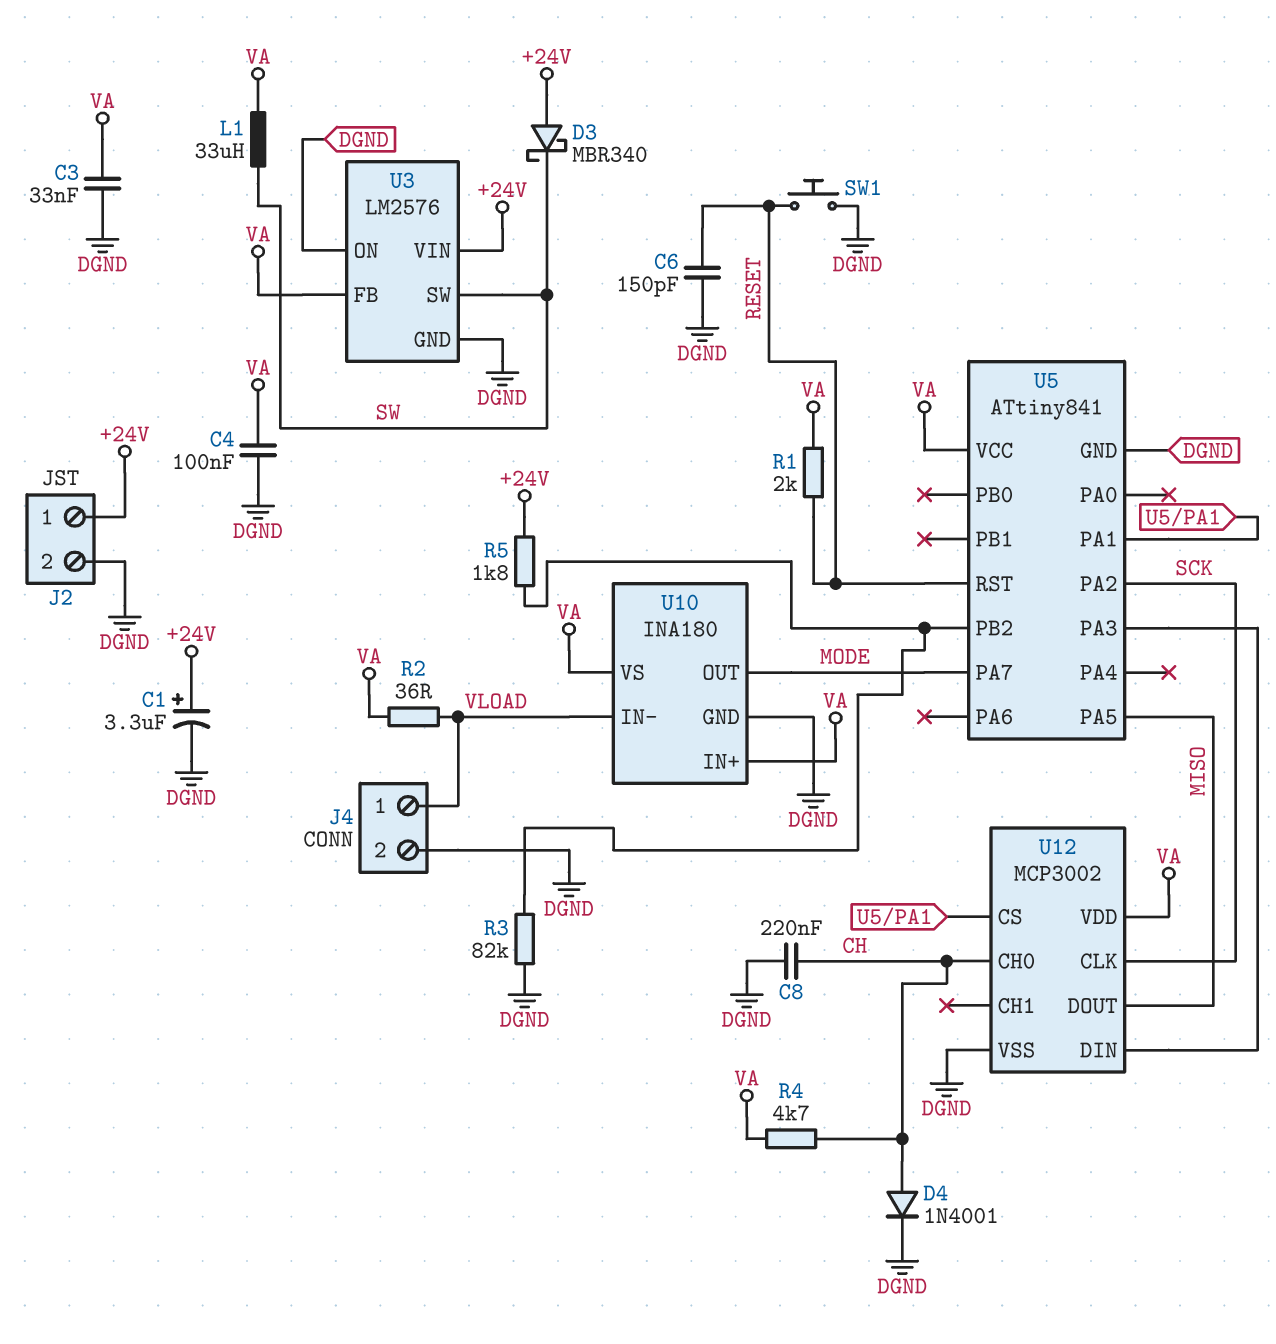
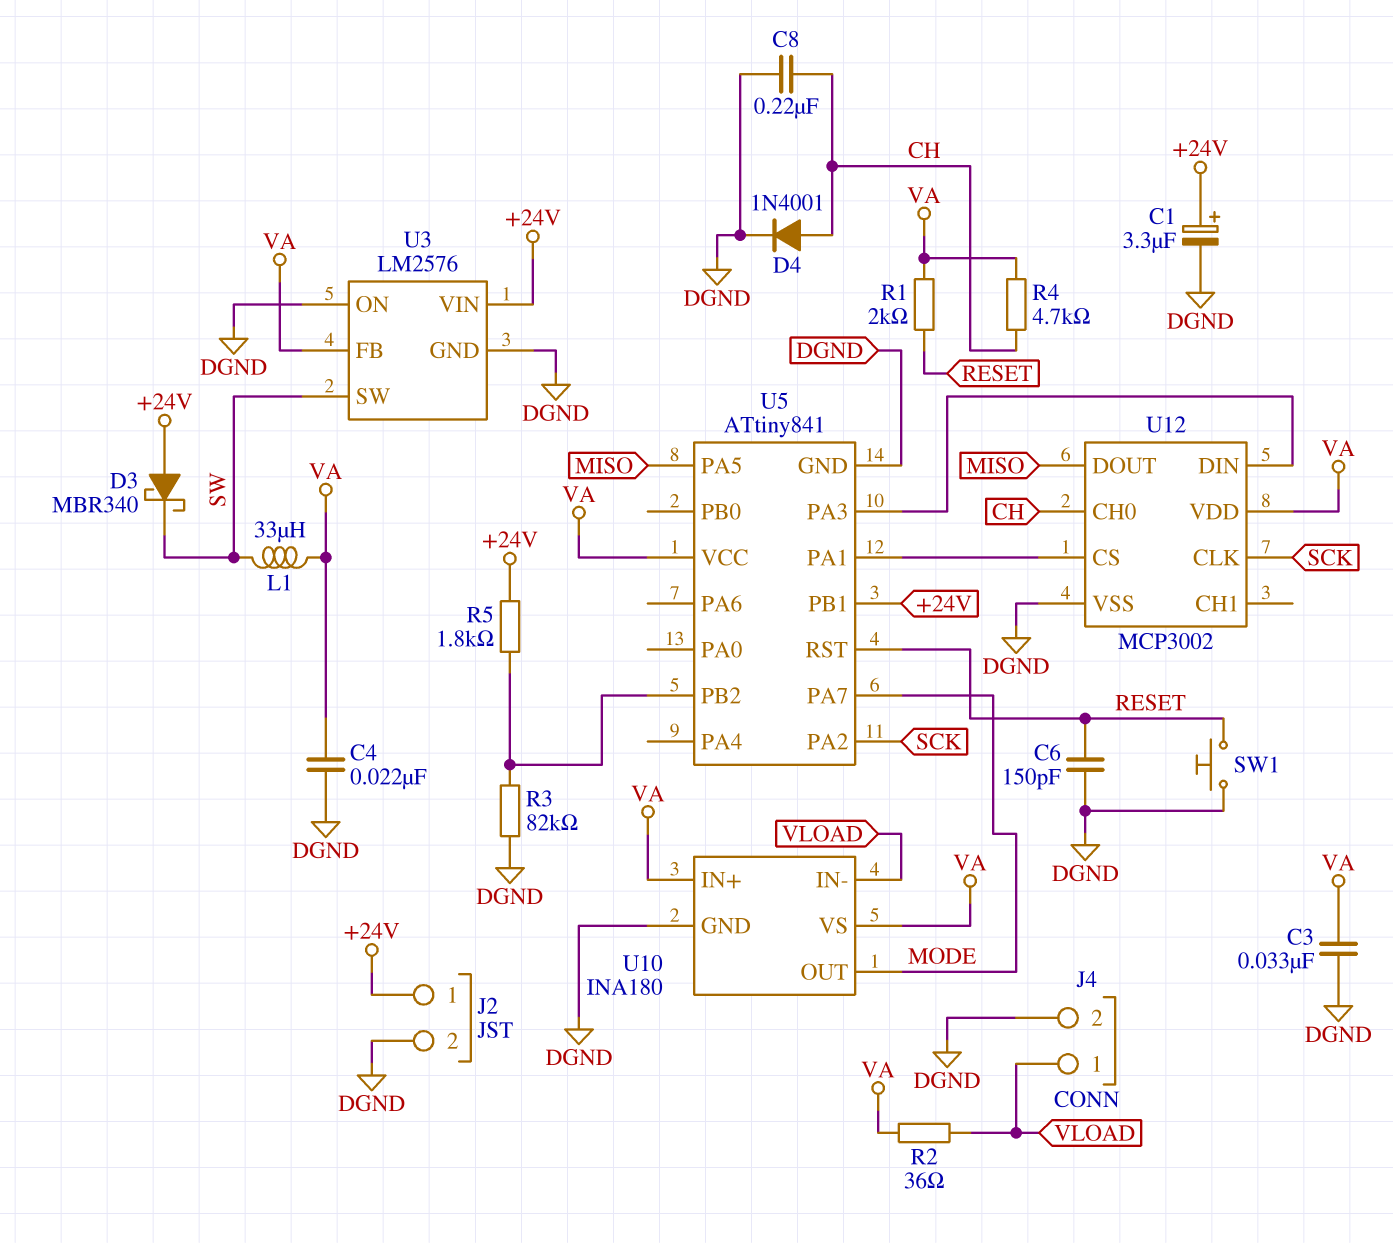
C4: 100nF (DGND, VA) -> 22nF (DGND, VA)
U5 pin PB1: none -> +24V

